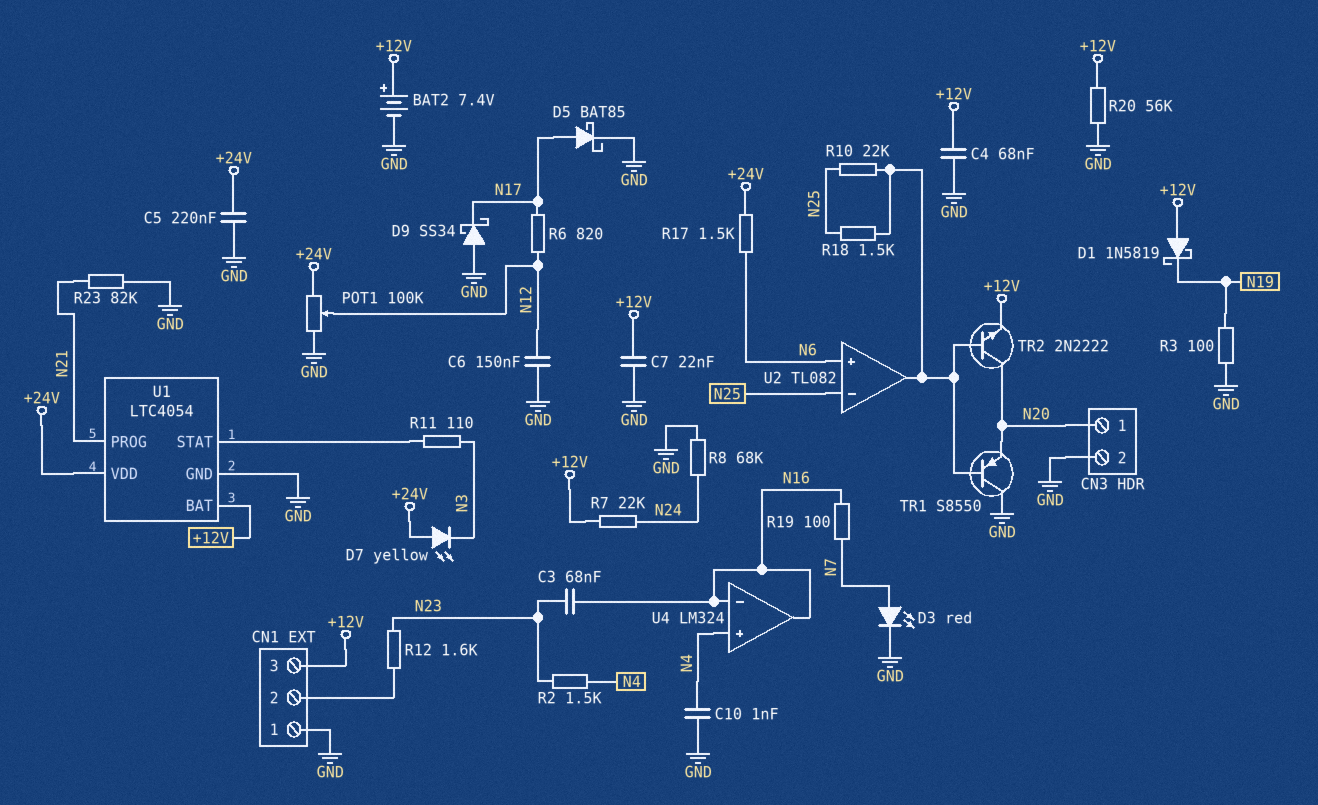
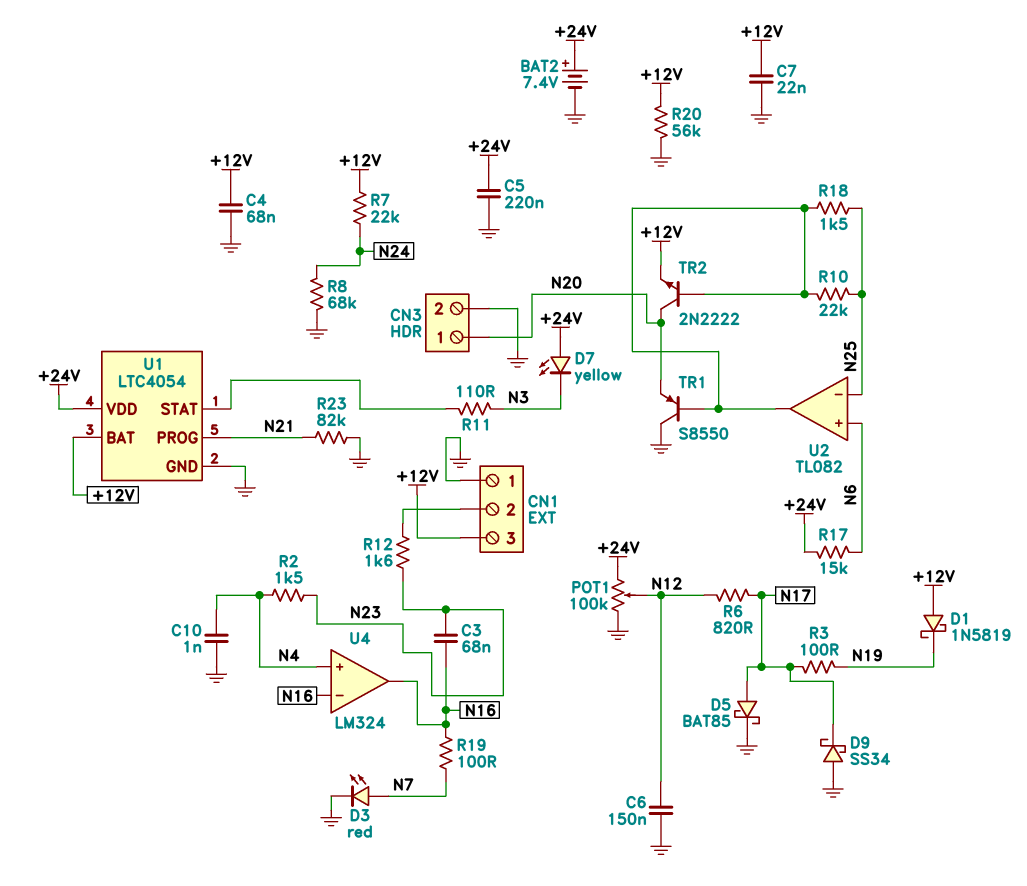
BAT2: 7.4V (plus +12V, minus GND) -> 7.4V (plus +24V, minus GND)
R3: 100 (GND, N19) -> 100 (N17, N19)
R17: 1.5k (+24V, N6) -> 15k (+24V, N6)

